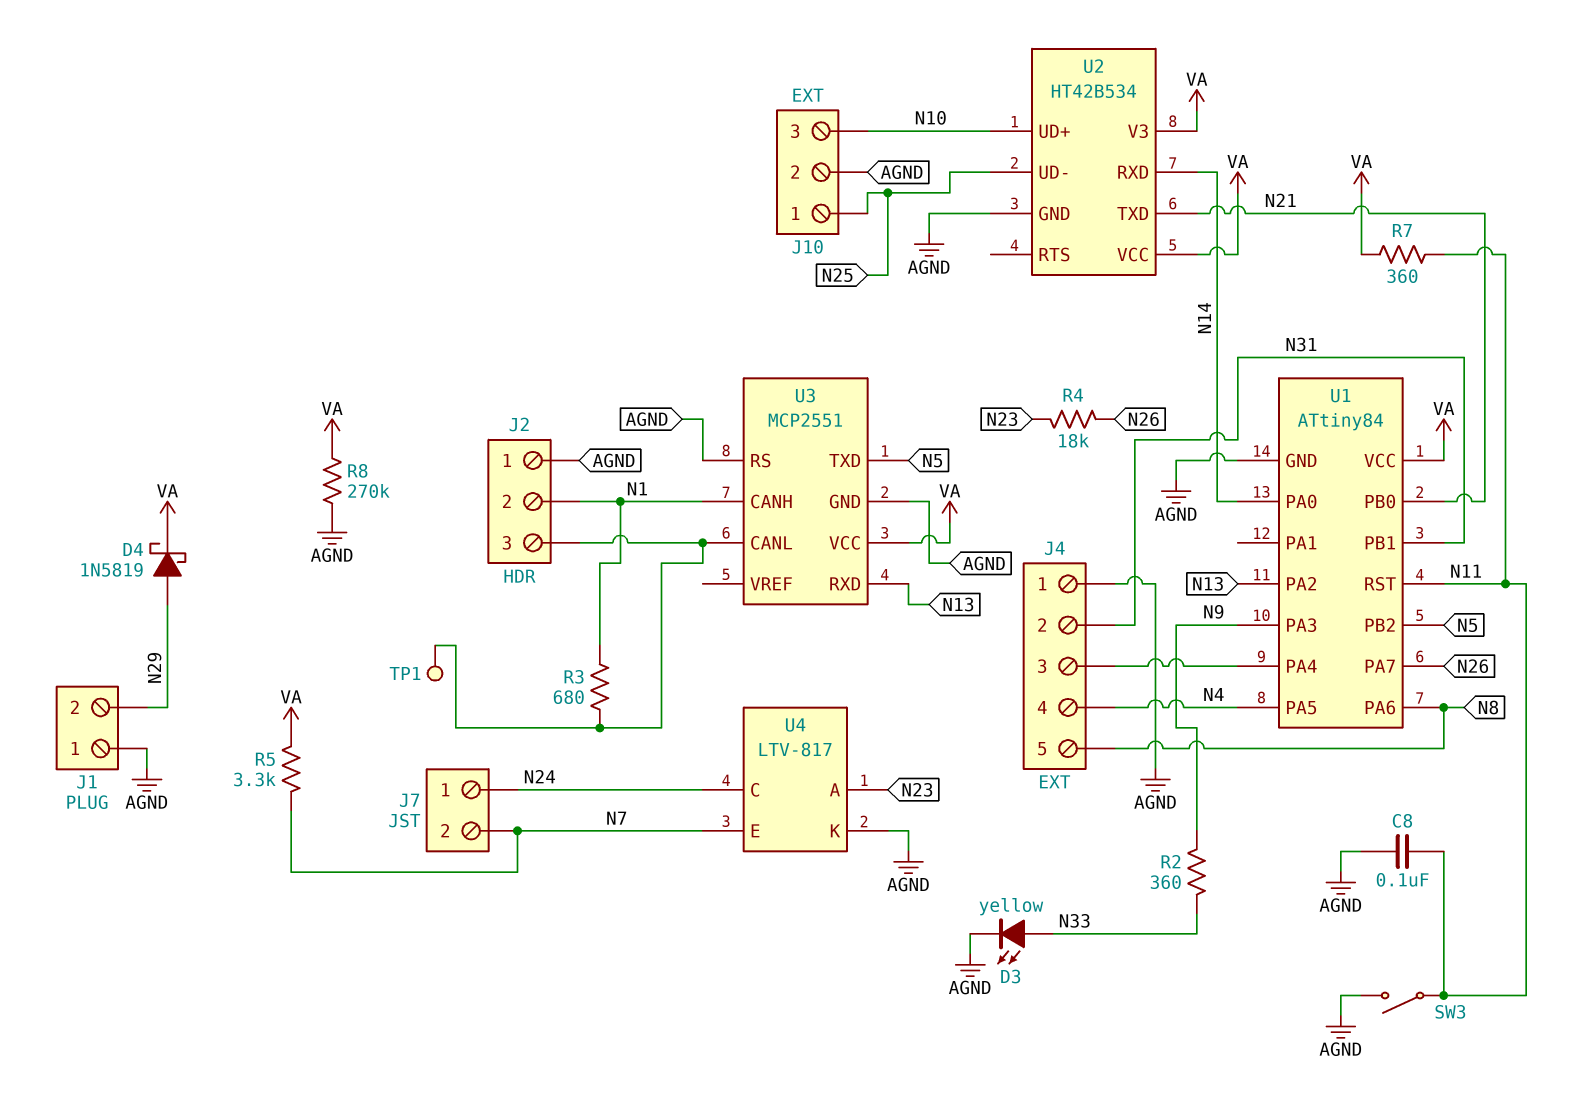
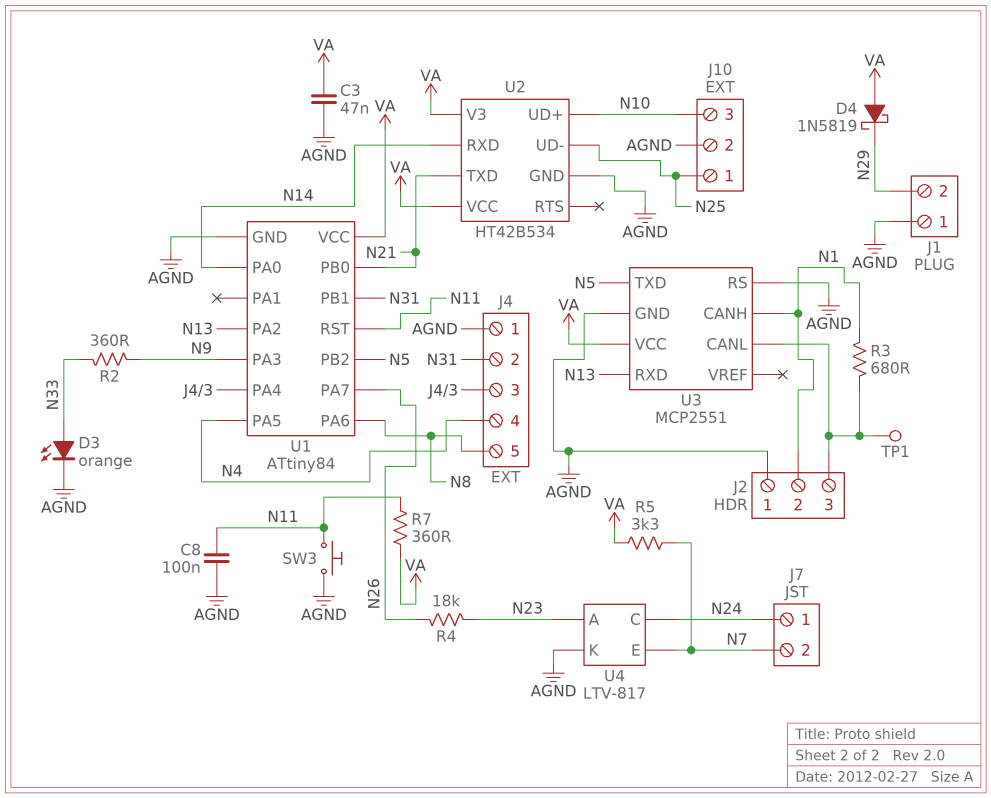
C3: none -> 47nF (AGND, VA)
D3: LED yellow (A N33, K AGND) -> LED orange (A N33, K AGND)
D4: schottky 1N5819 (A N29, K VA) -> schottky 1N5819 (A VA, K N29)
R8: 270k (AGND, VA) -> none
SW3: switch (AGND, N11) -> button (AGND, N11)

